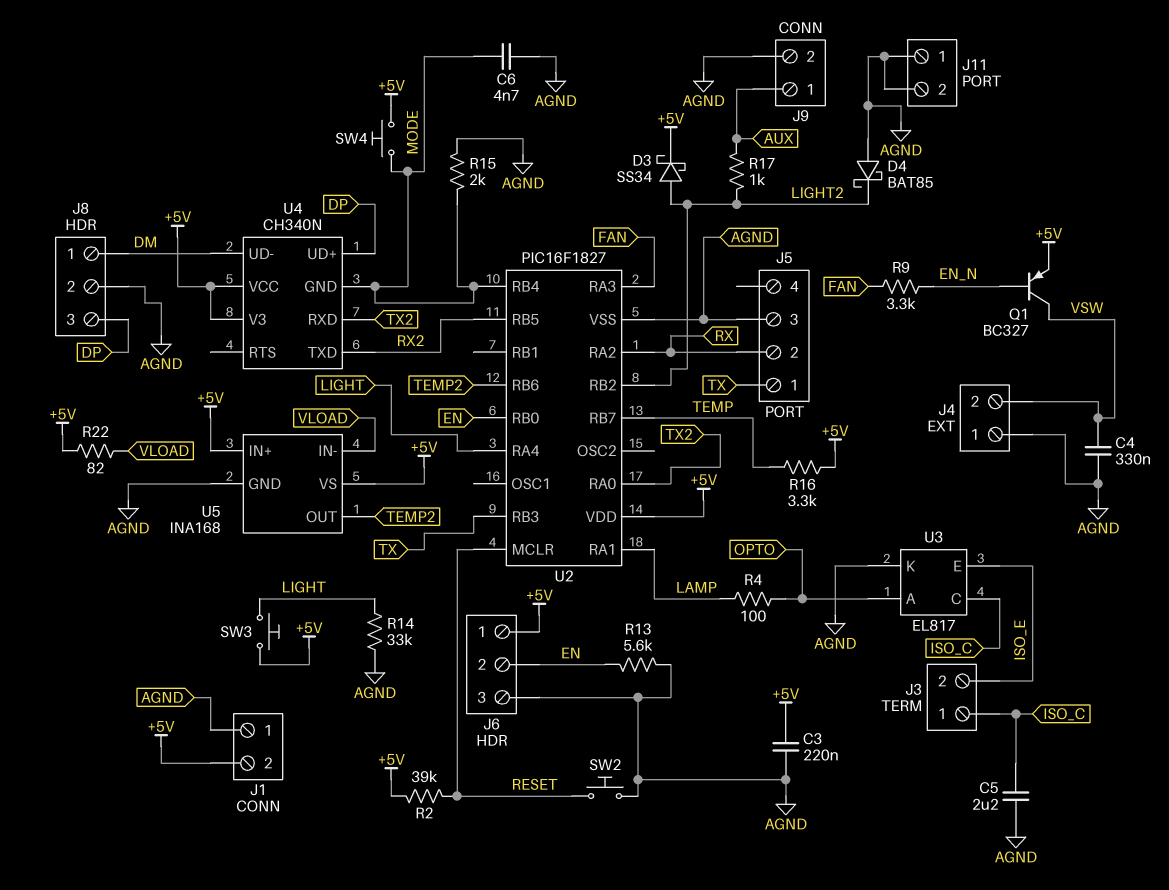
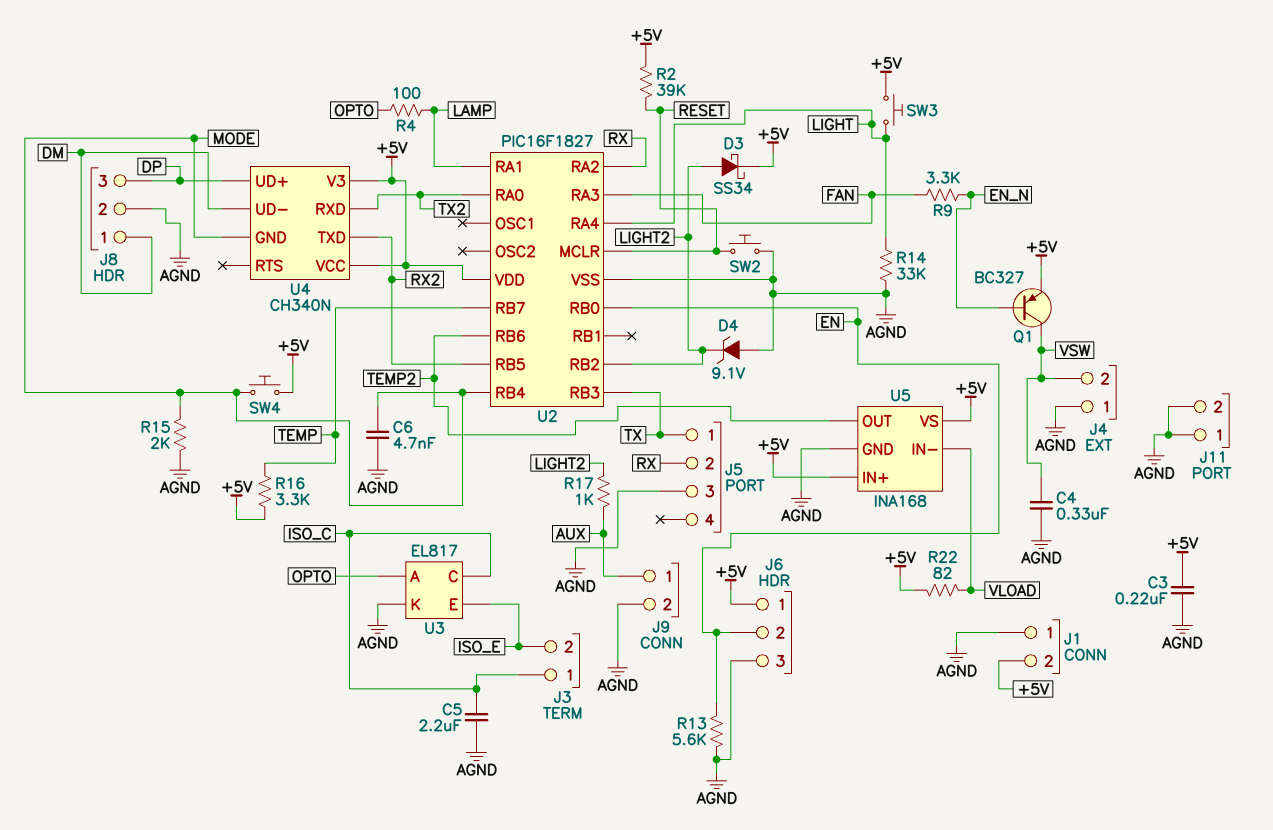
D4: schottky BAT85 (A AGND, K LIGHT2) -> zener 9.1V (A AGND, K LIGHT2)

